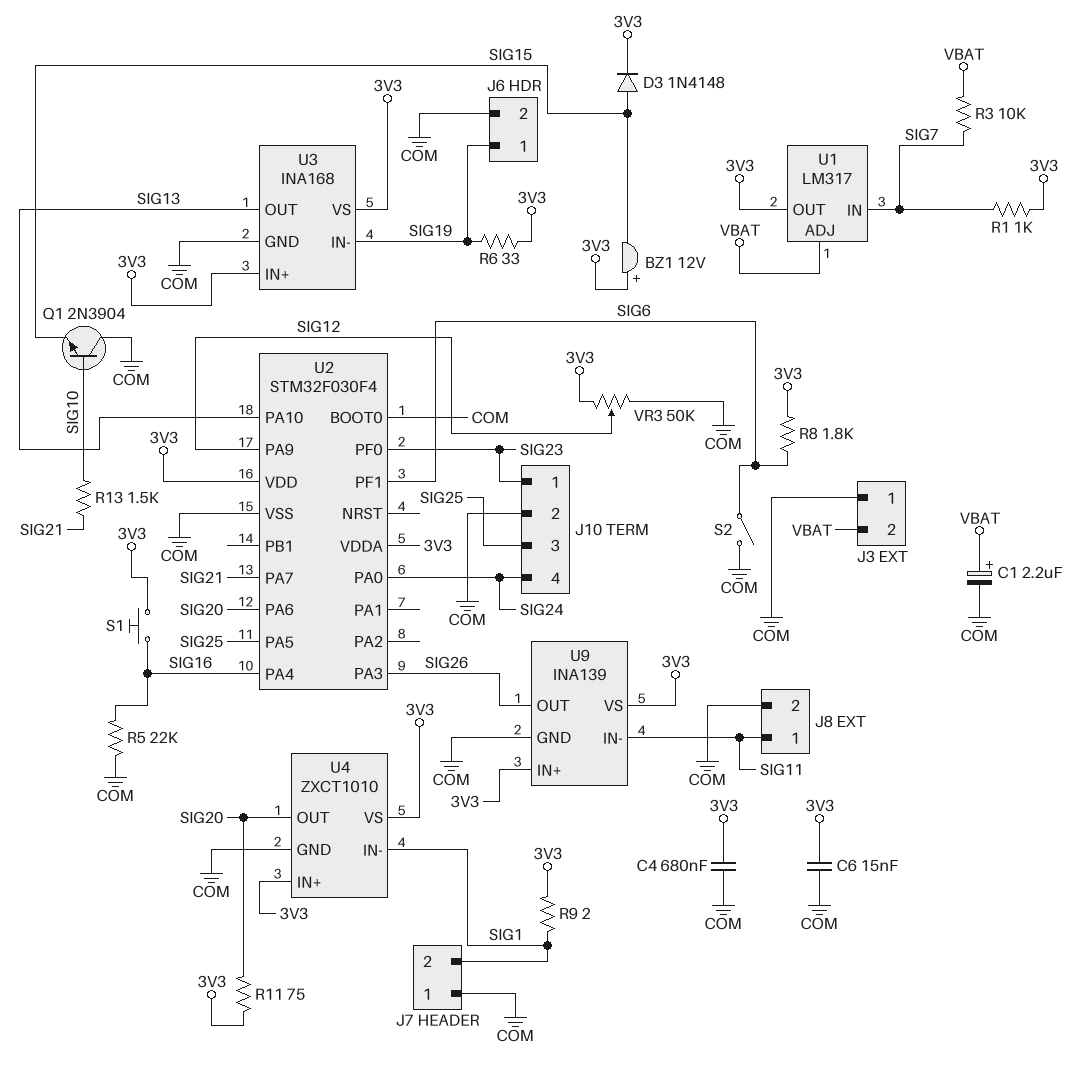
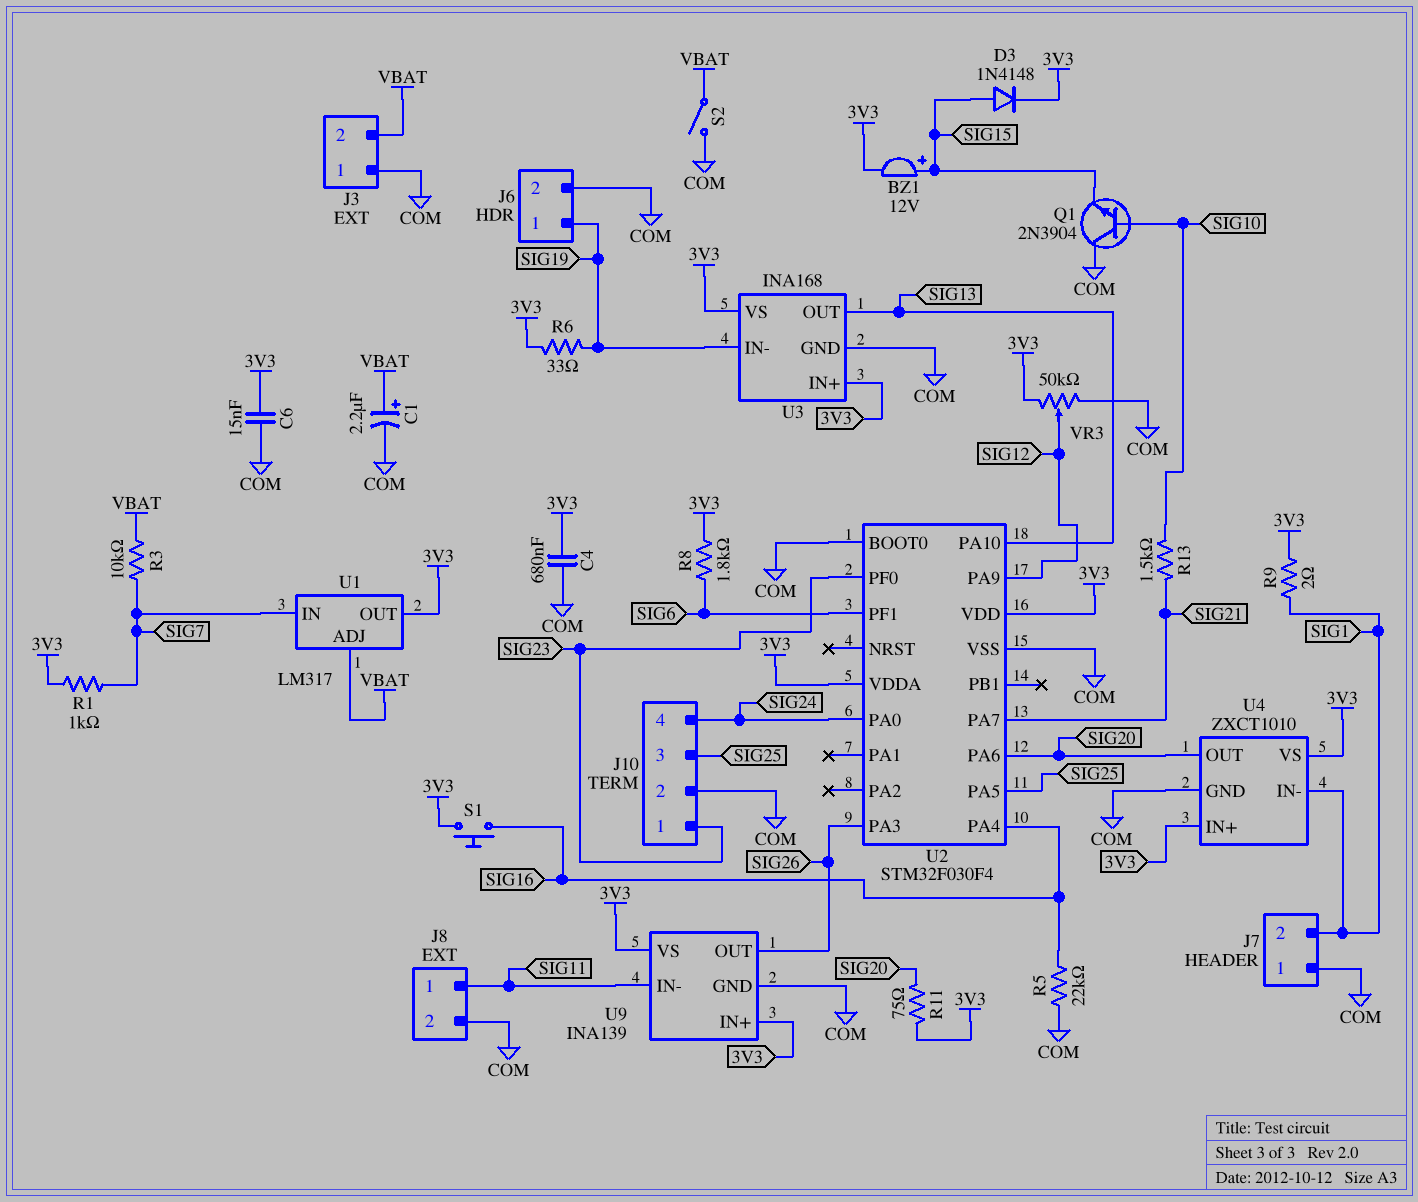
BZ1: buzzer 12V (plus 3V3, minus SIG15) -> buzzer 12V (plus SIG15, minus 3V3)
S2: switch (COM, SIG6) -> switch (COM, VBAT)

